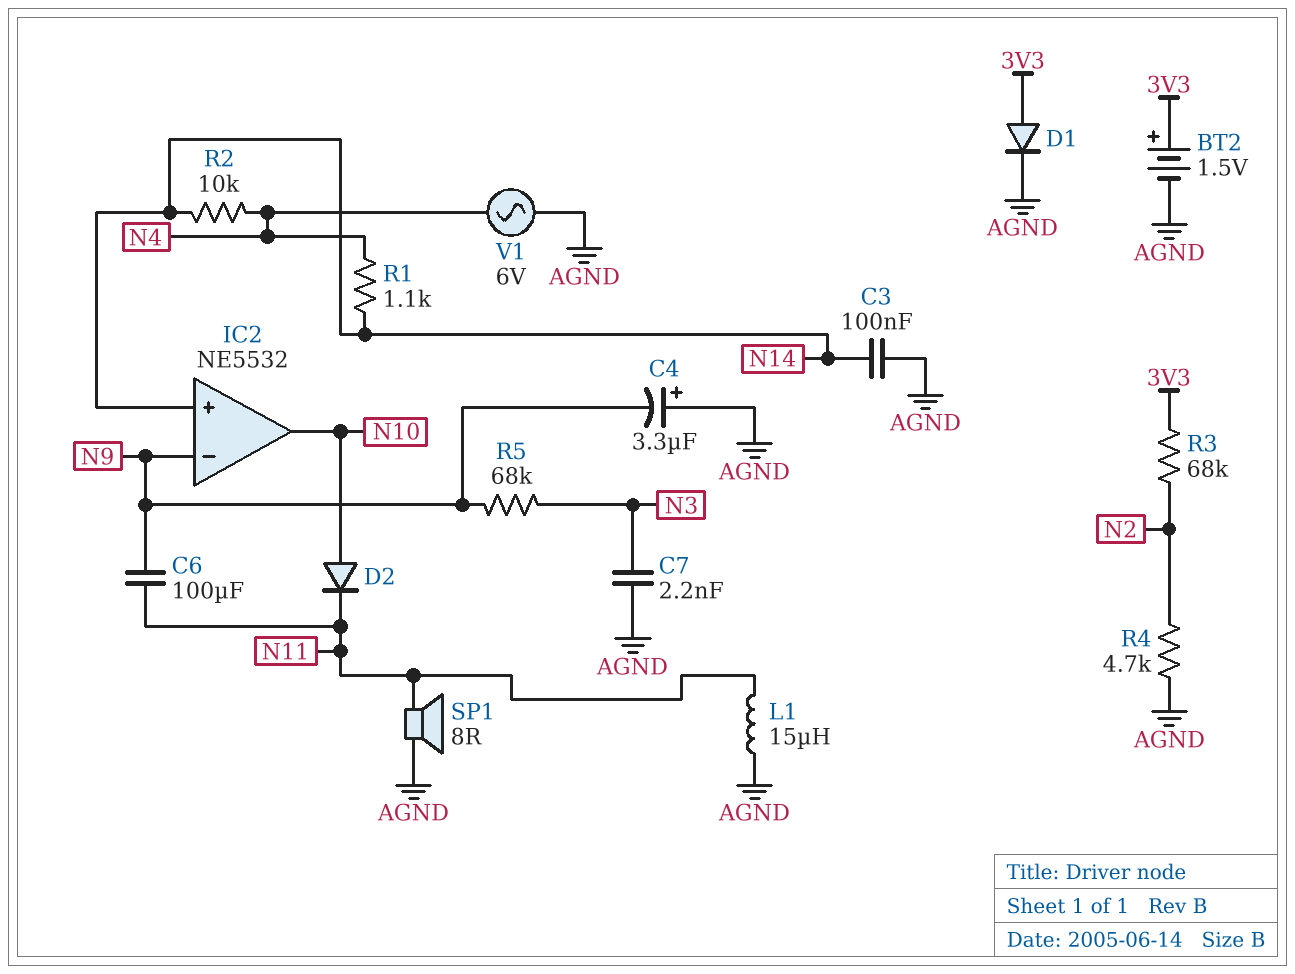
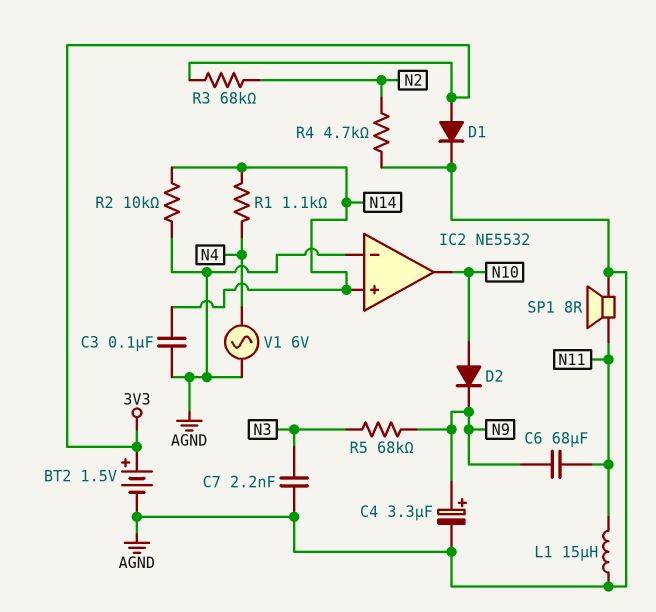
C4: 3.3uF (plus AGND, minus N9) -> 3.3uF (plus N9, minus AGND)
C6: 100uF (N9, N11) -> 68uF (N9, N11)
D2: diode (A N10, K N11) -> diode (A N10, K N9)
IC2 pin in-: N9 -> AGND
R2: 10k (N4, N14) -> 10k (AGND, N14)

